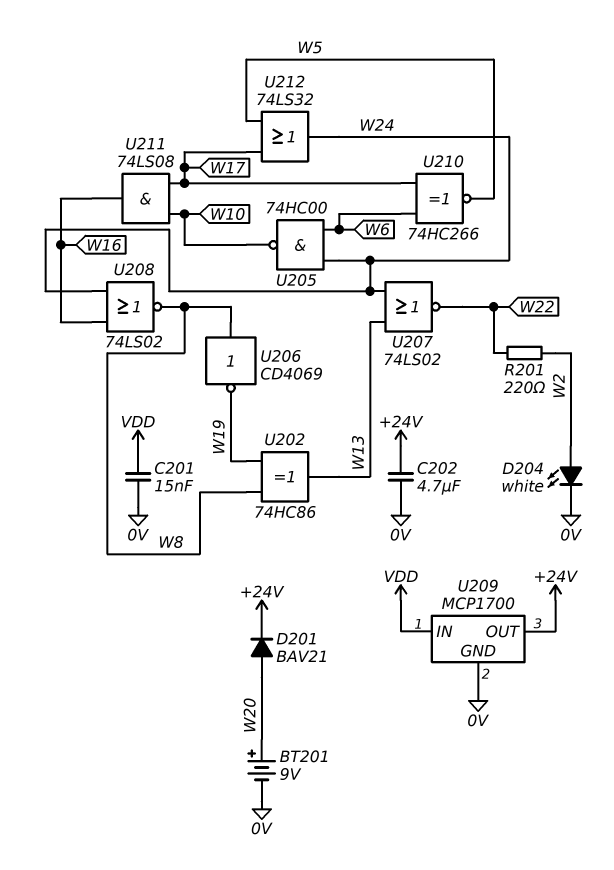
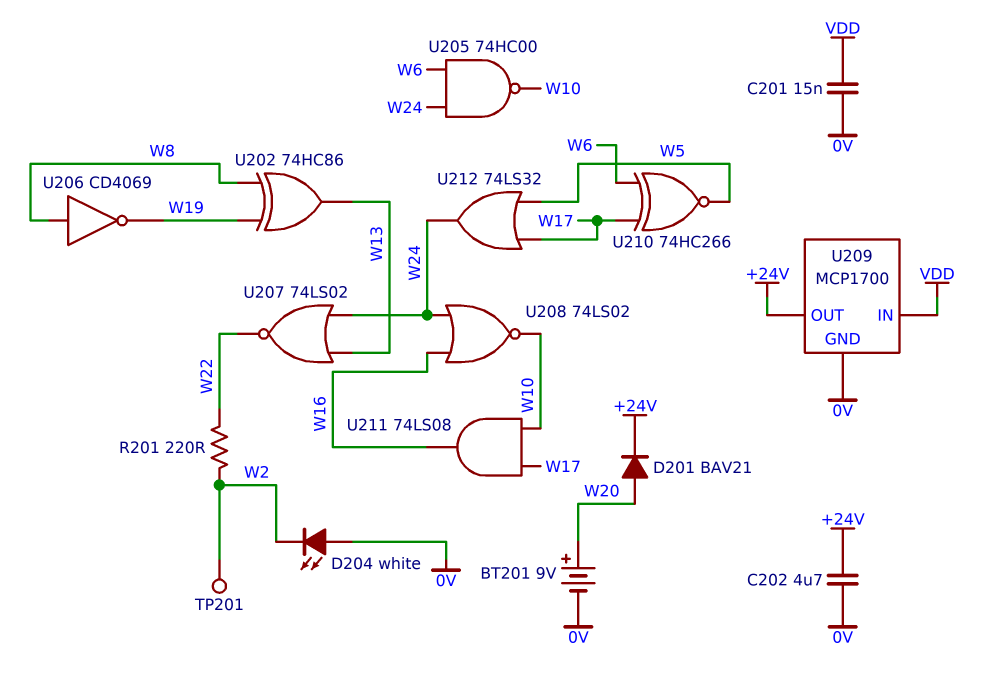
D204: LED white (A W2, K 0V) -> LED white (A 0V, K W2)
TP201: none -> test point (W2)
U208: NOR 74LS02 (in W16, in W24, out W8) -> NOR 74LS02 (in W16, in W24, out W10)

